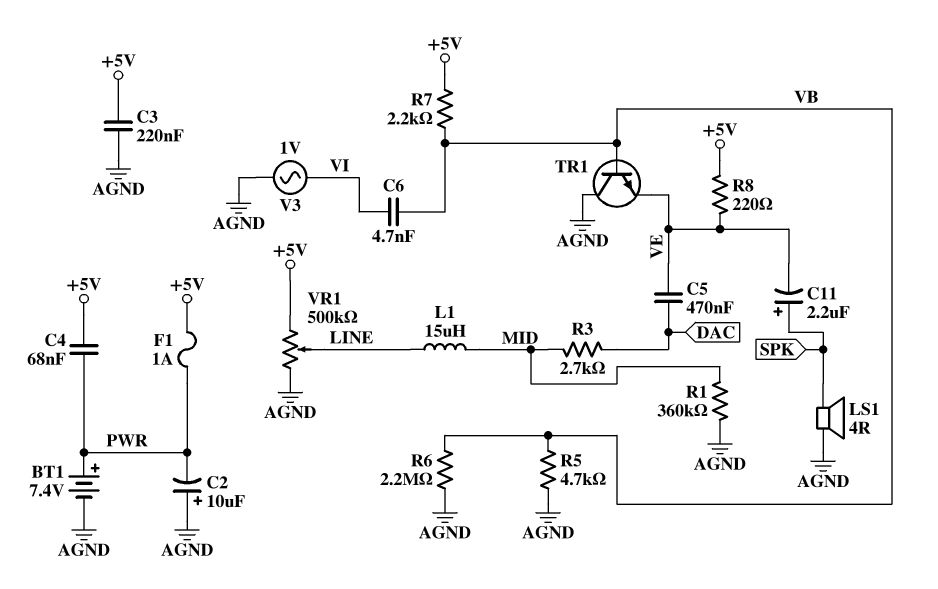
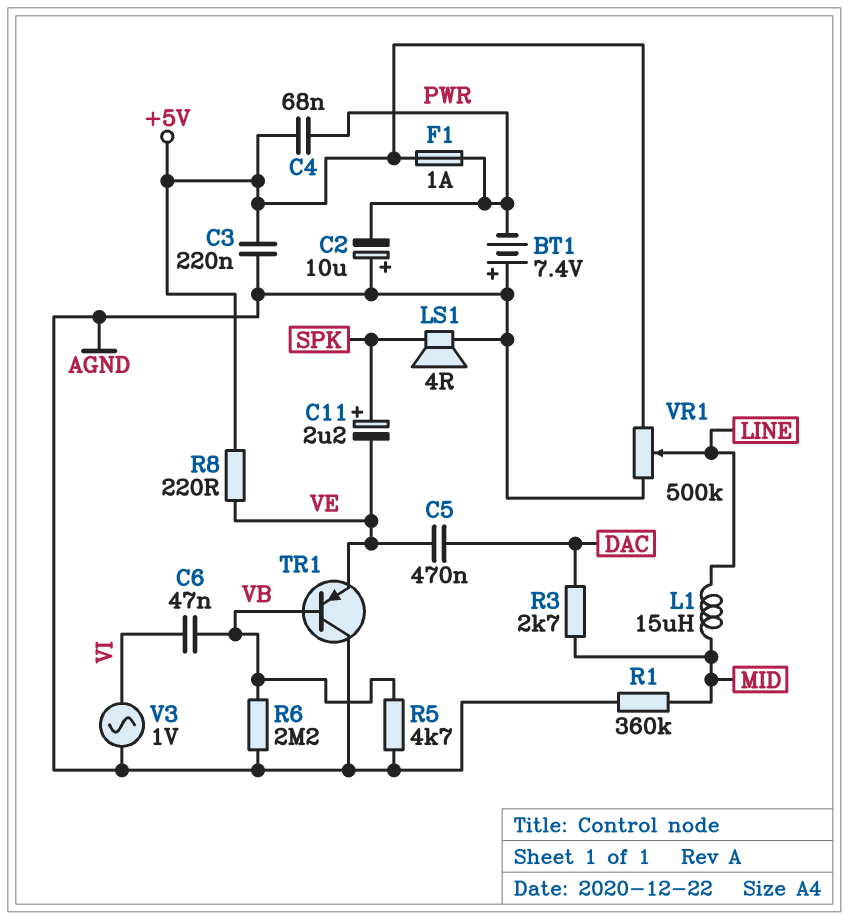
BT1: 7.4V (plus PWR, minus AGND) -> 7.4V (plus AGND, minus PWR)
C6: 4.7nF (VB, VI) -> 47nF (VB, VI)
R7: 2.2k (+5V, VB) -> none
TR1: NPN (B VB, C AGND, E VE) -> PNP (B VB, C AGND, E VE)

